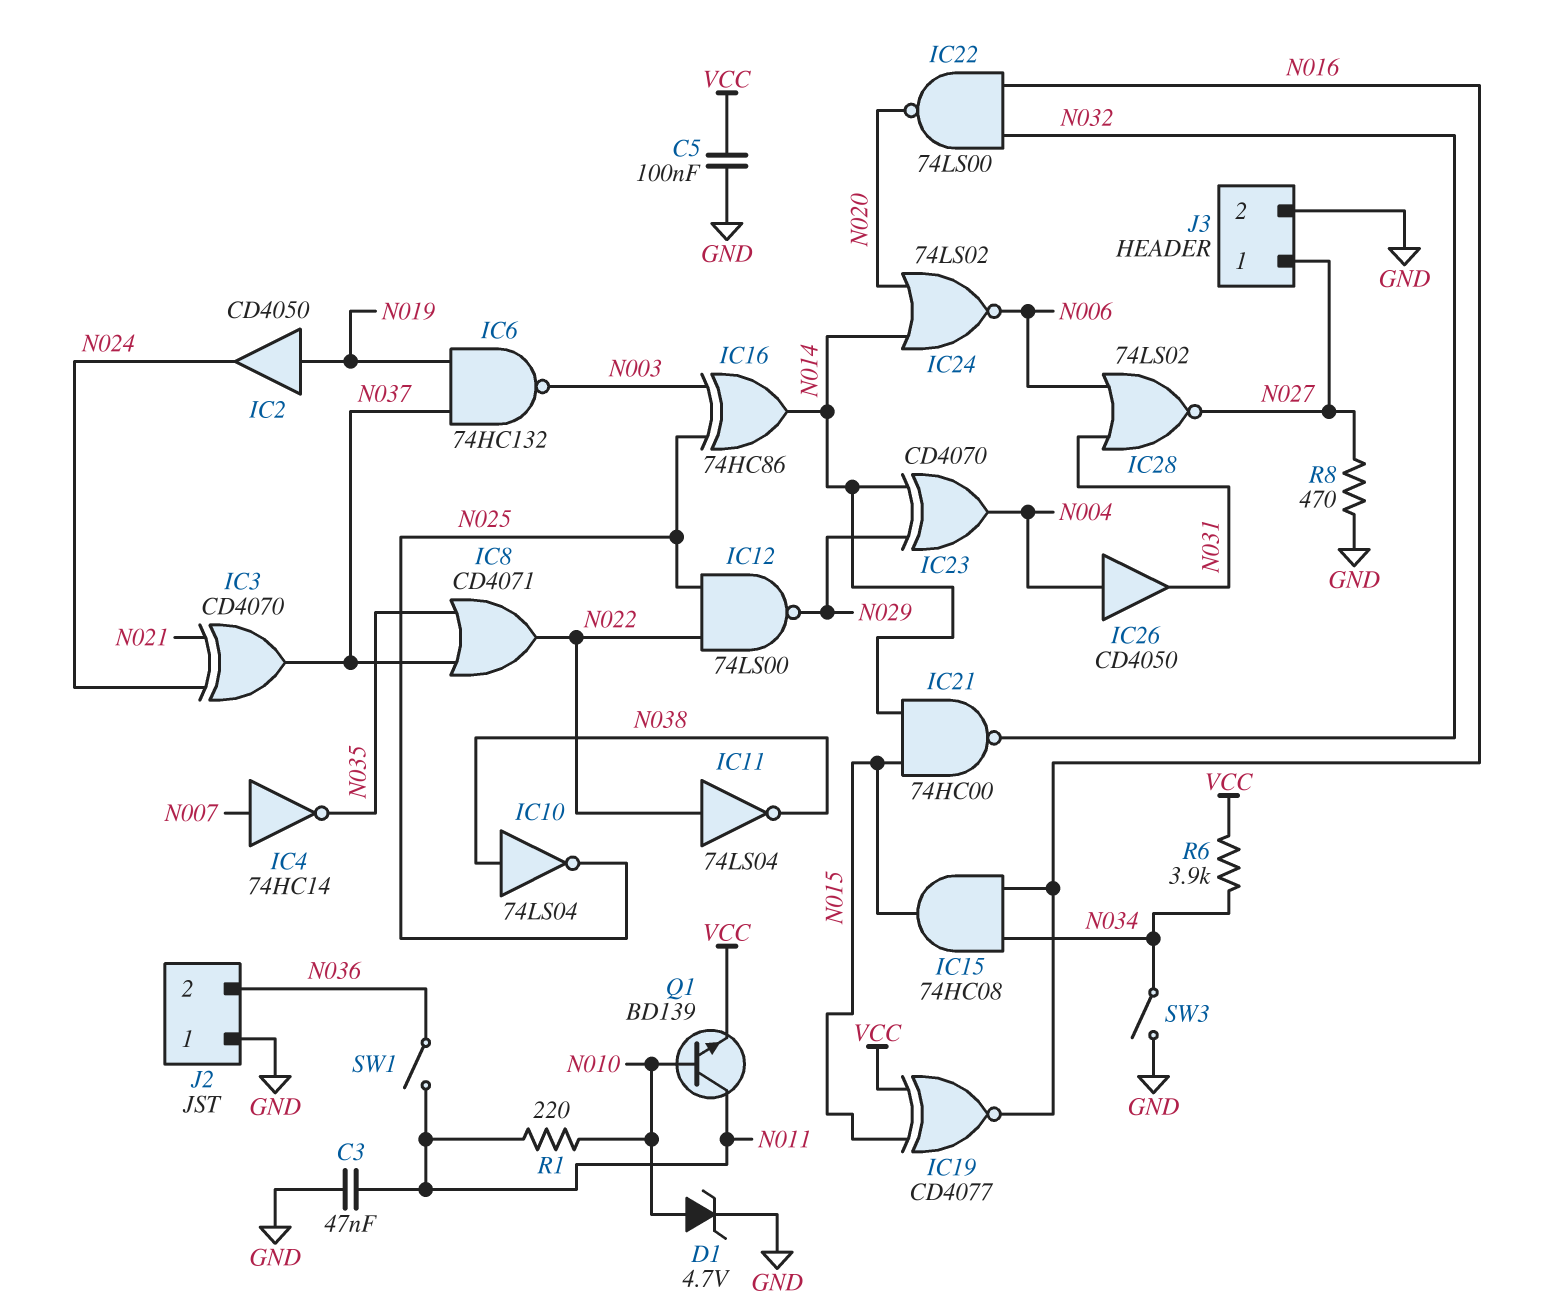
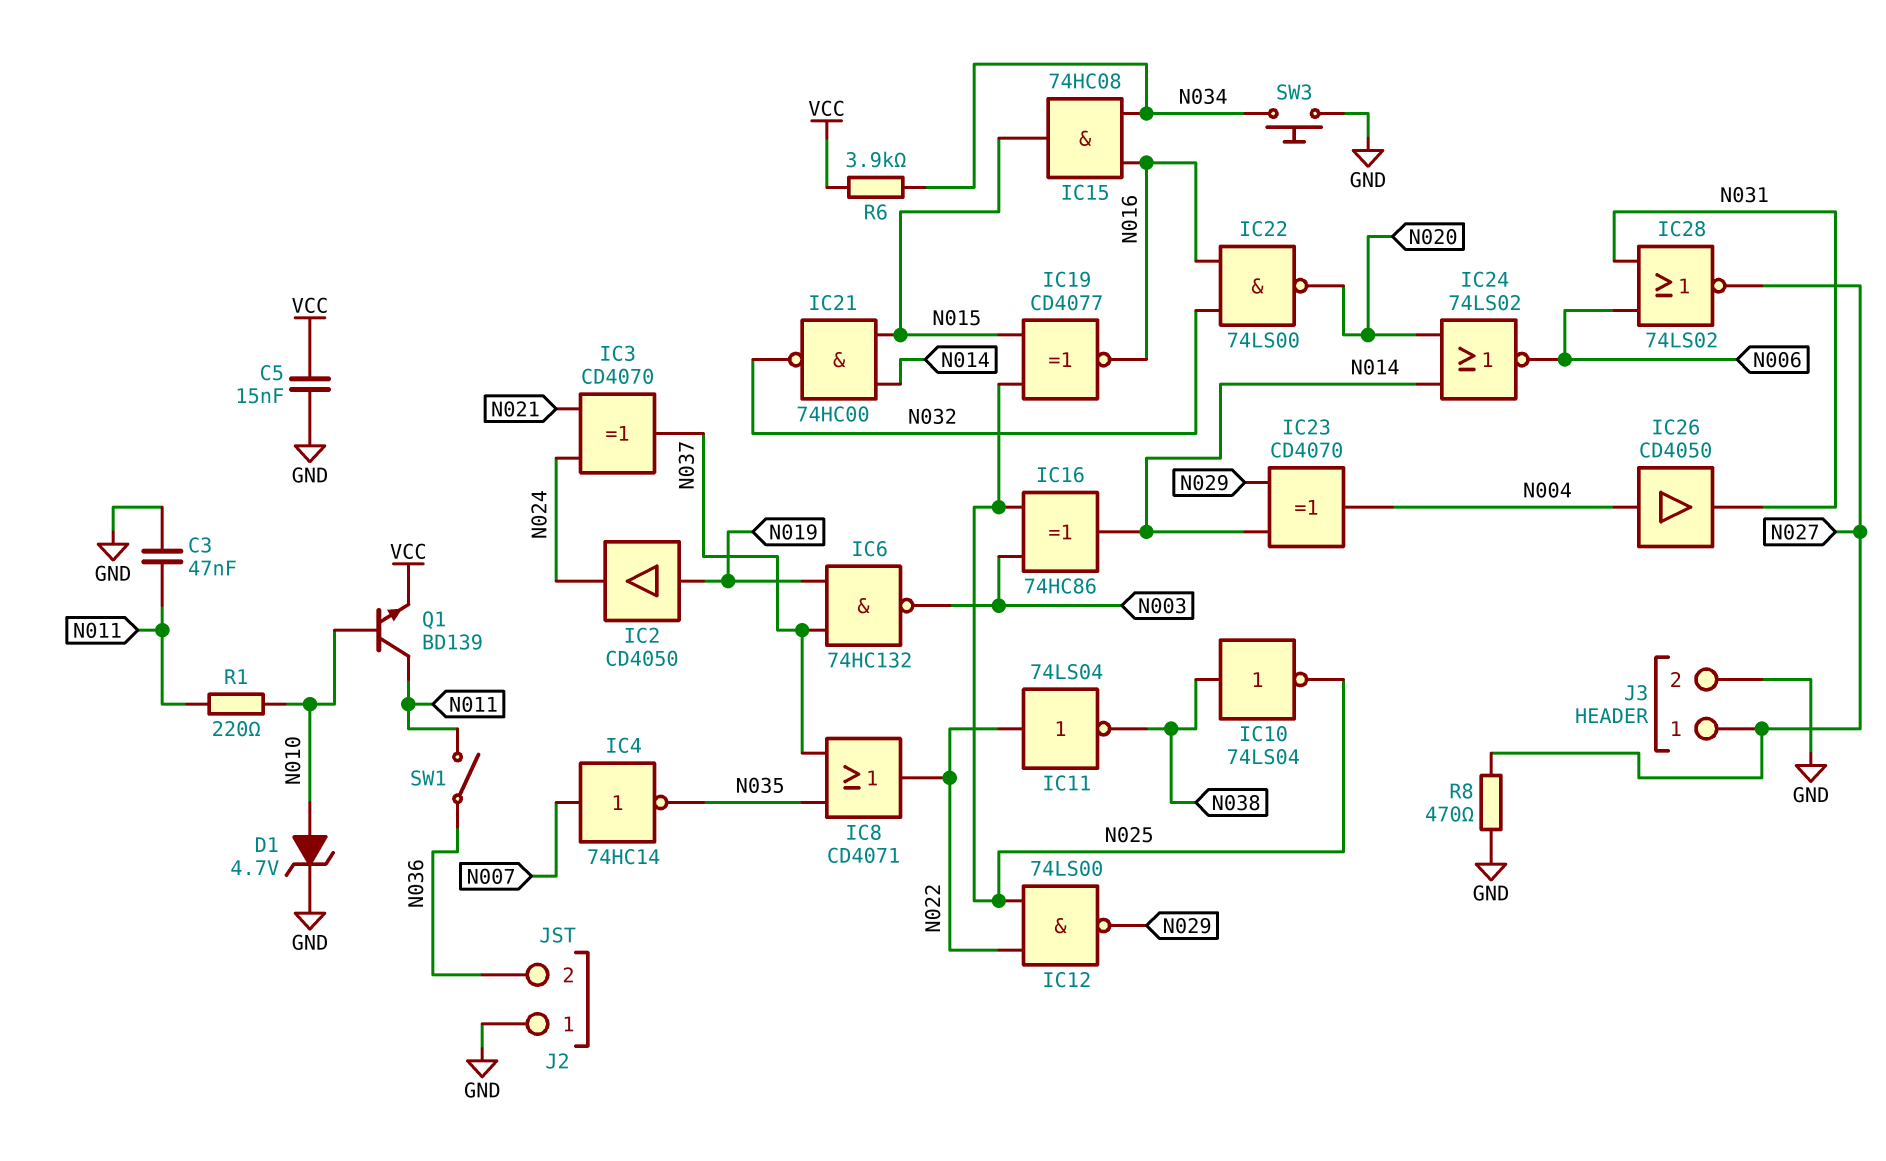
C5: 100nF (GND, VCC) -> 15nF (GND, VCC)
IC19: XNOR CD4077 (in N015, in VCC, out N016) -> XNOR CD4077 (in N015, in N025, out N016)
SW3: switch (GND, N034) -> button (GND, N034)

